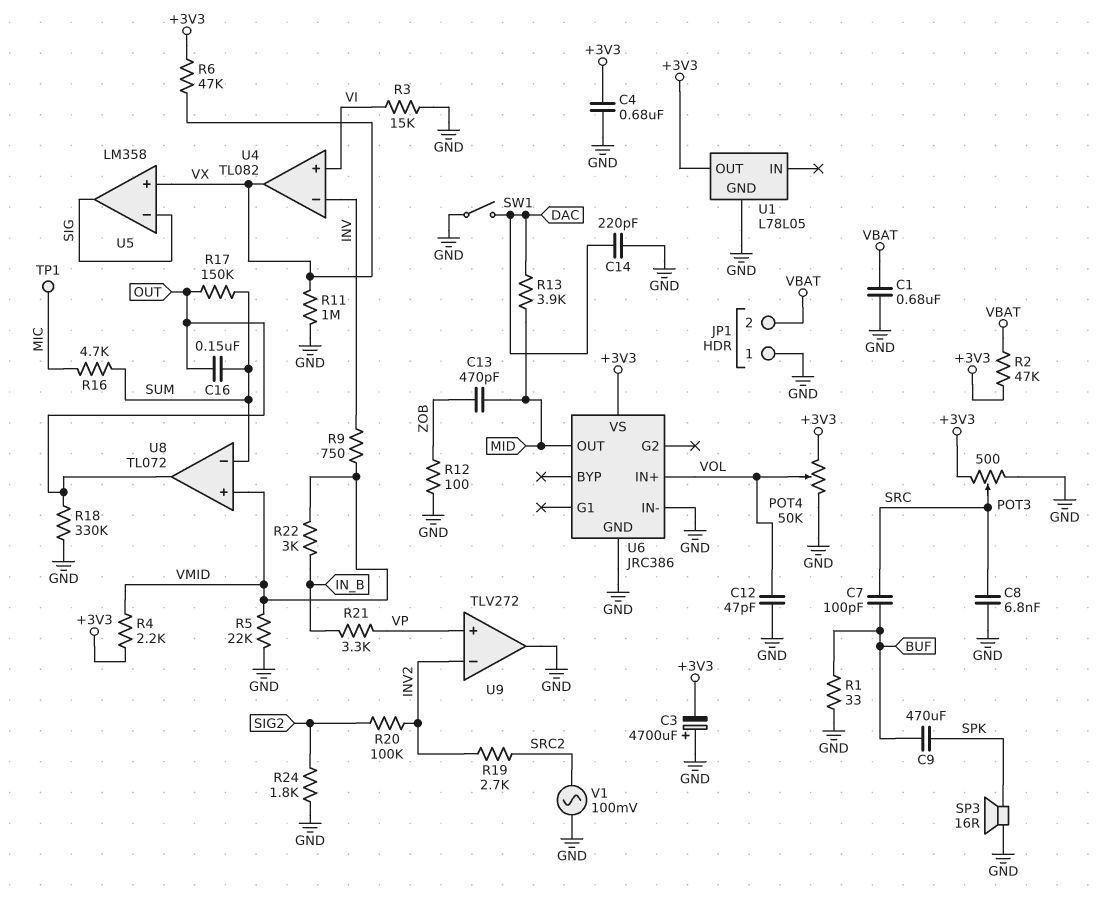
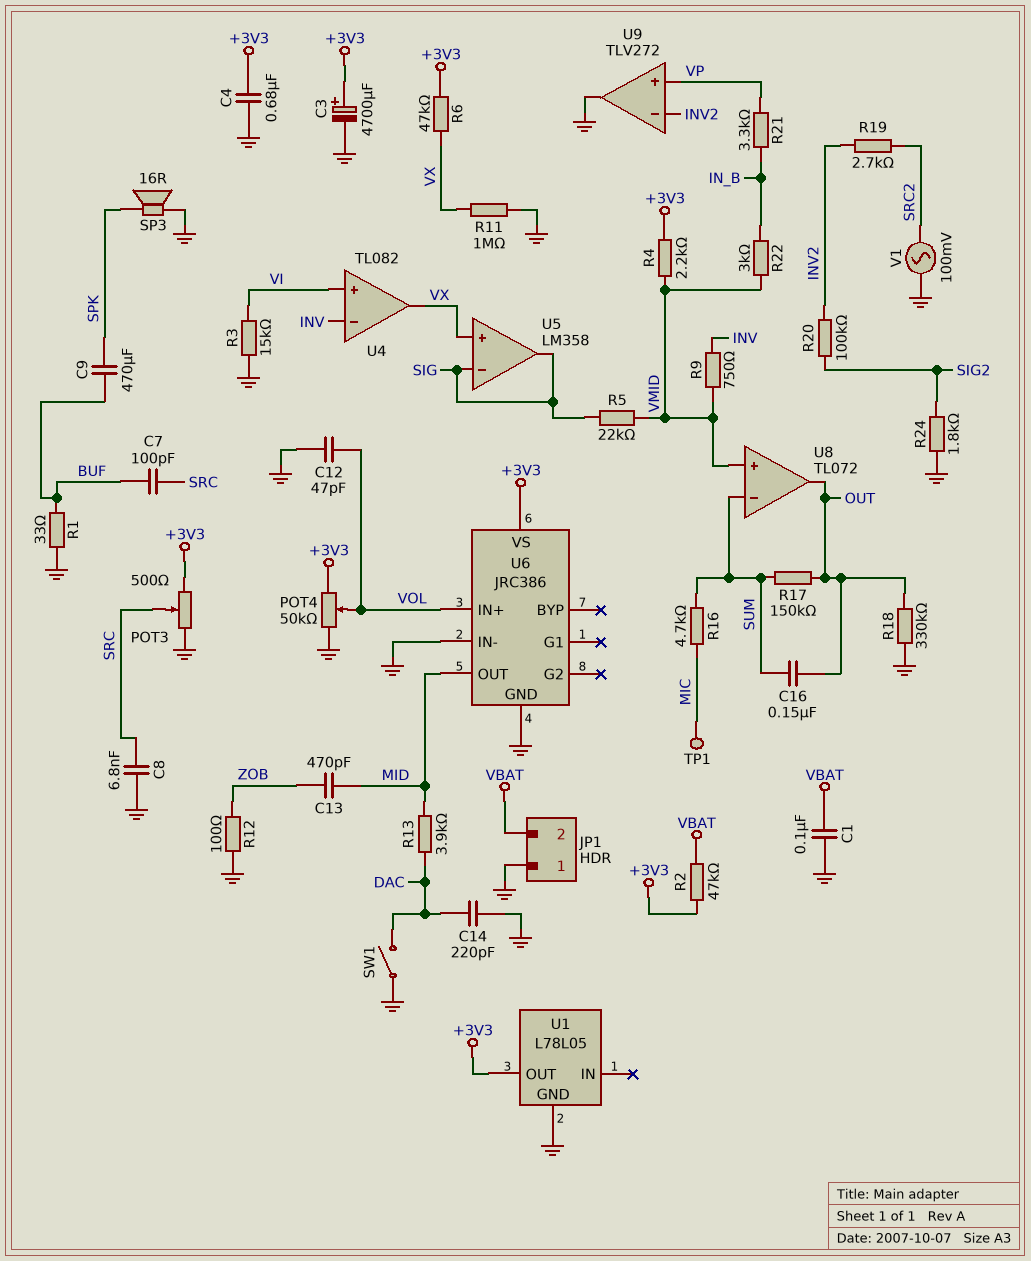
C1: 680nF (GND, VBAT) -> 100nF (GND, VBAT)
C3: 4700uF (plus GND, minus +3V3) -> 4700uF (plus +3V3, minus GND)
R5: 22k (GND, VMID) -> 22k (SIG, VMID)

